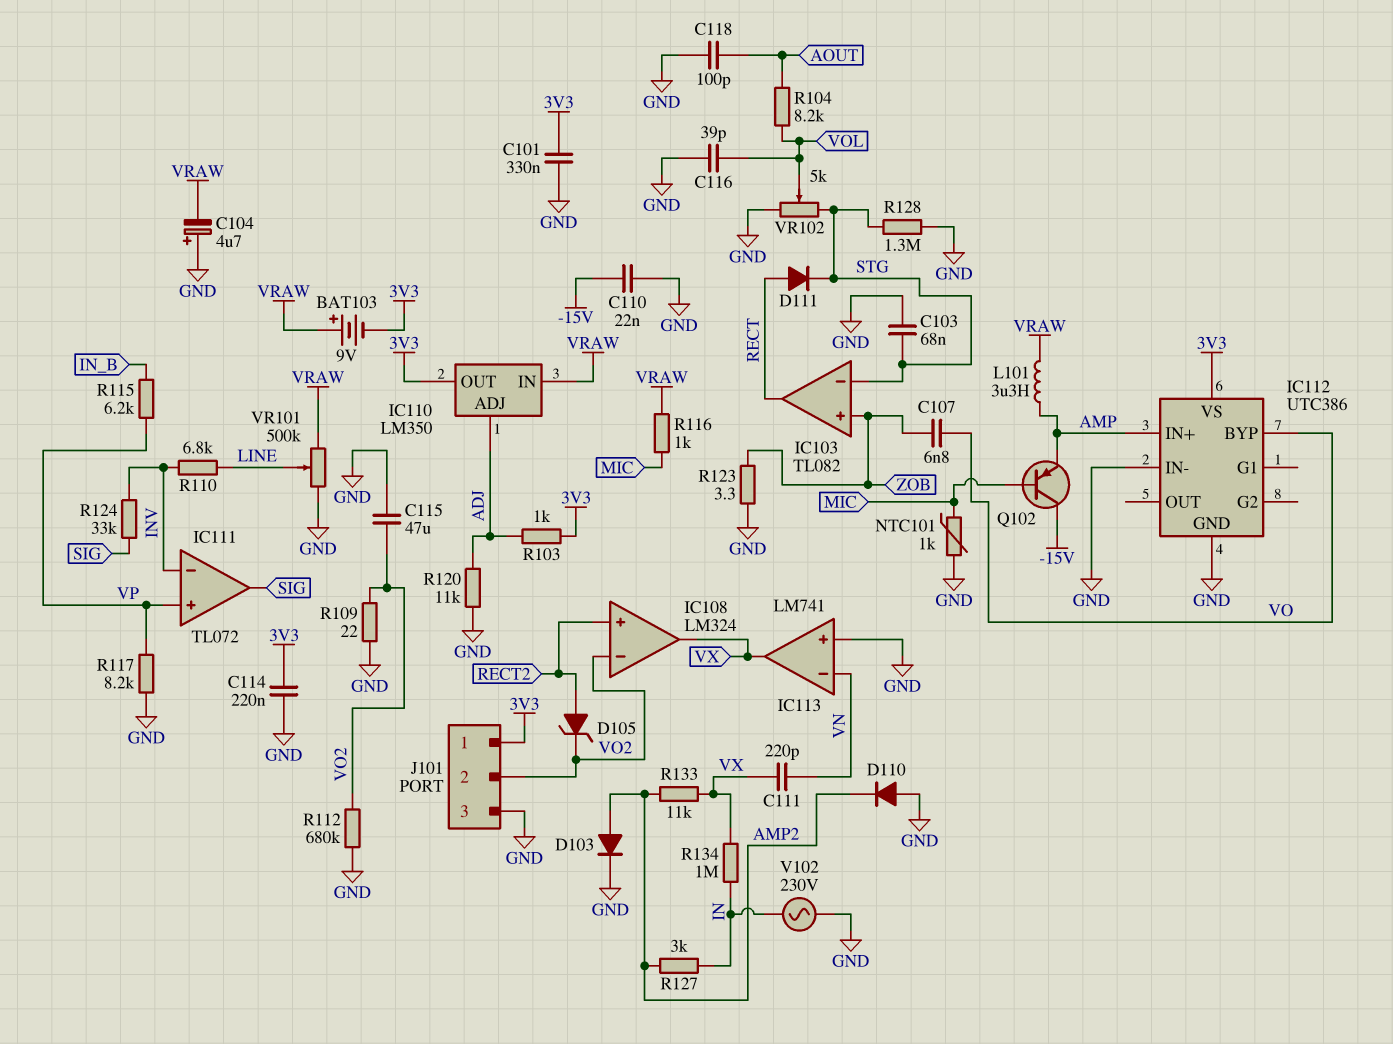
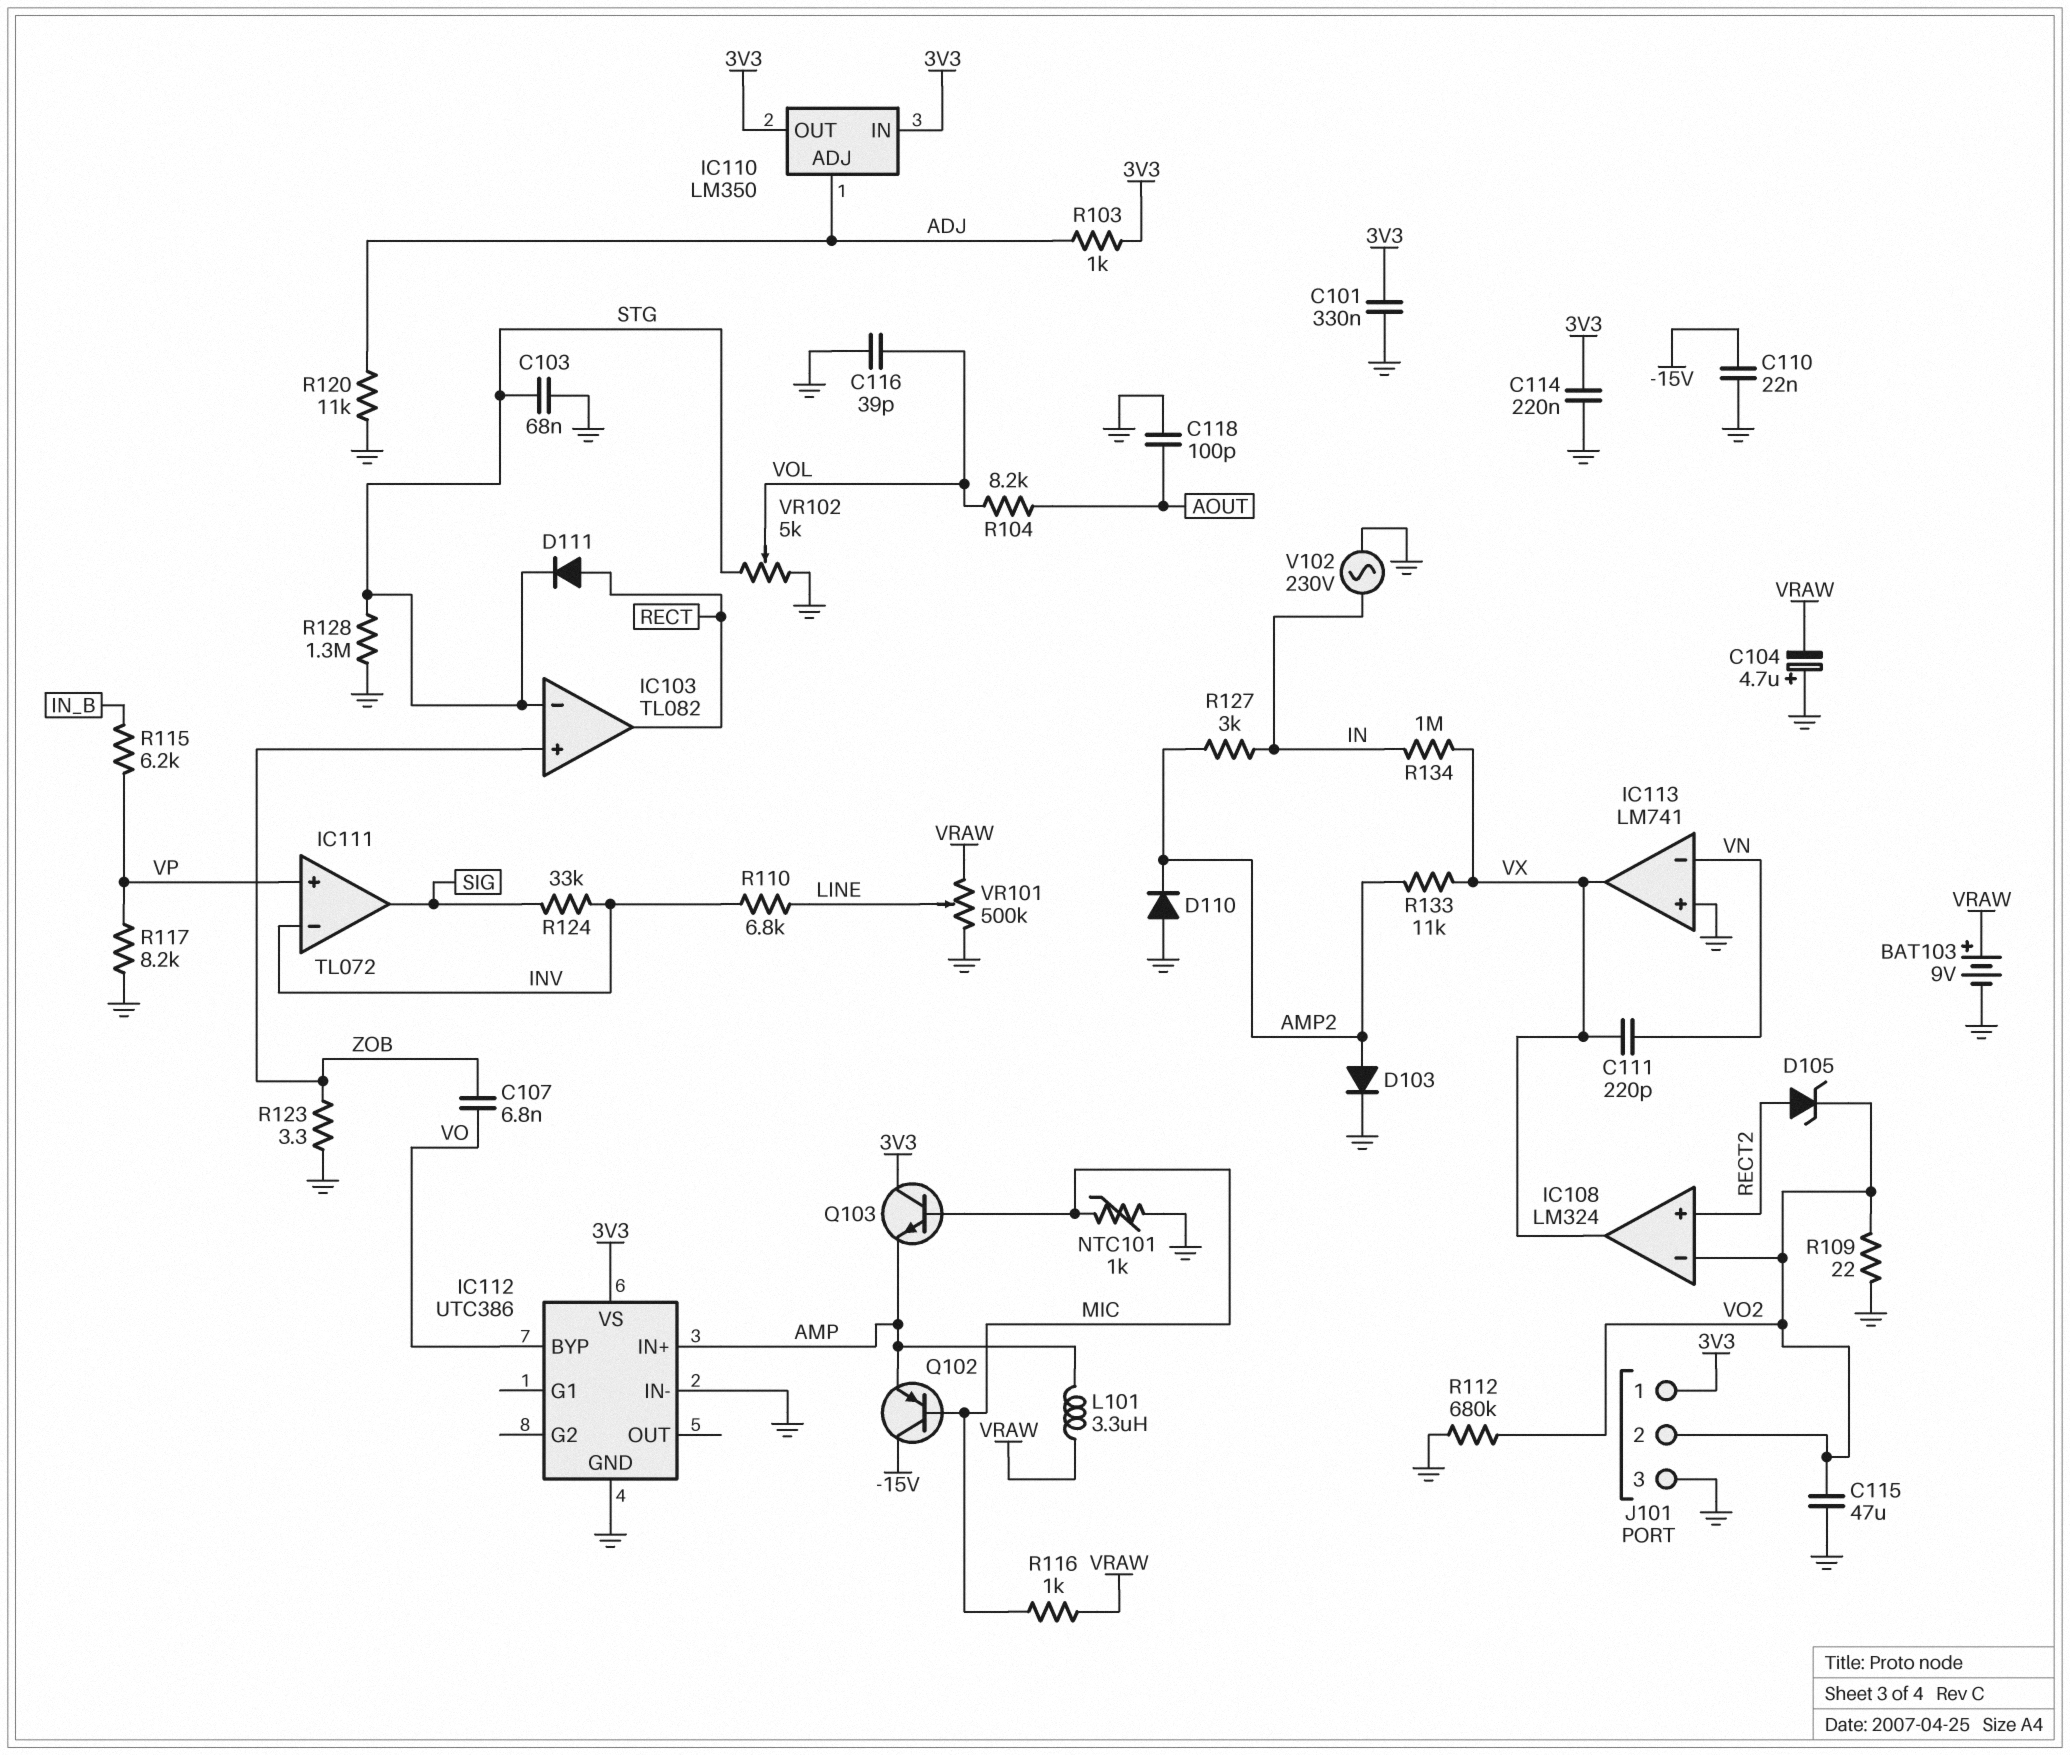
BAT103: 9V (plus VRAW, minus 3V3) -> 9V (plus VRAW, minus GND)
IC110 pin IN: VRAW -> 3V3
Q103: none -> NPN (B MIC, C 3V3, E AMP)

